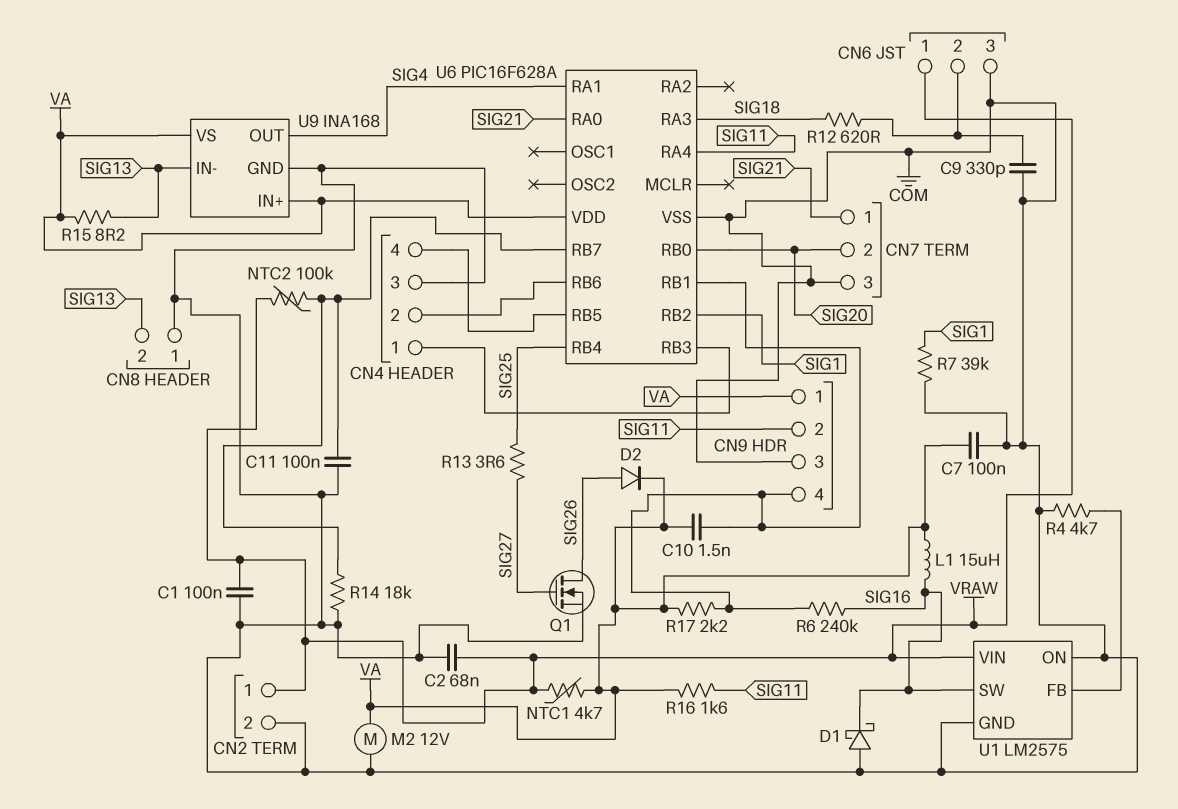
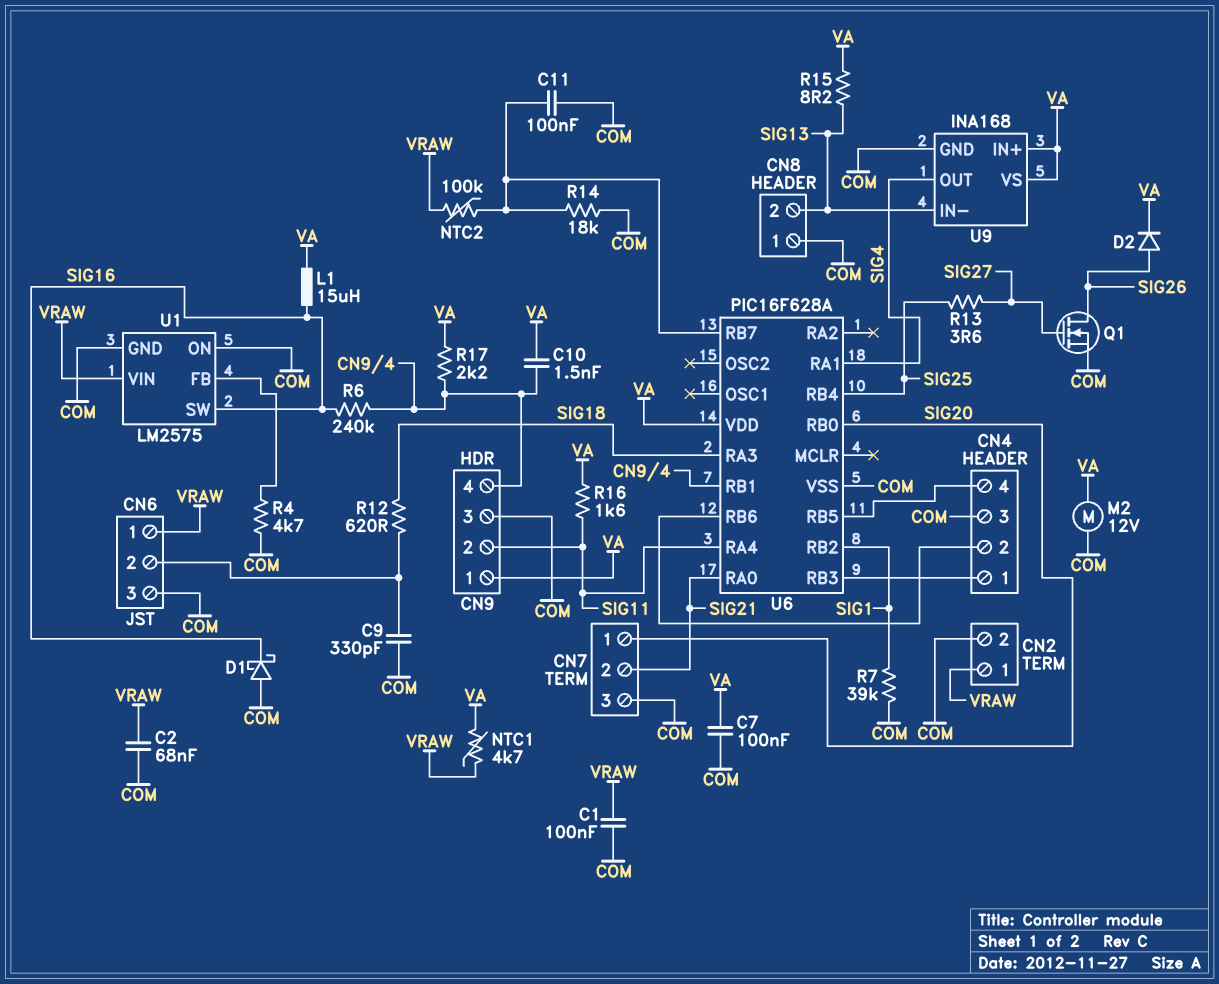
CN7 pin 1: SIG21 -> SIG20
CN7 pin 2: SIG20 -> SIG21

